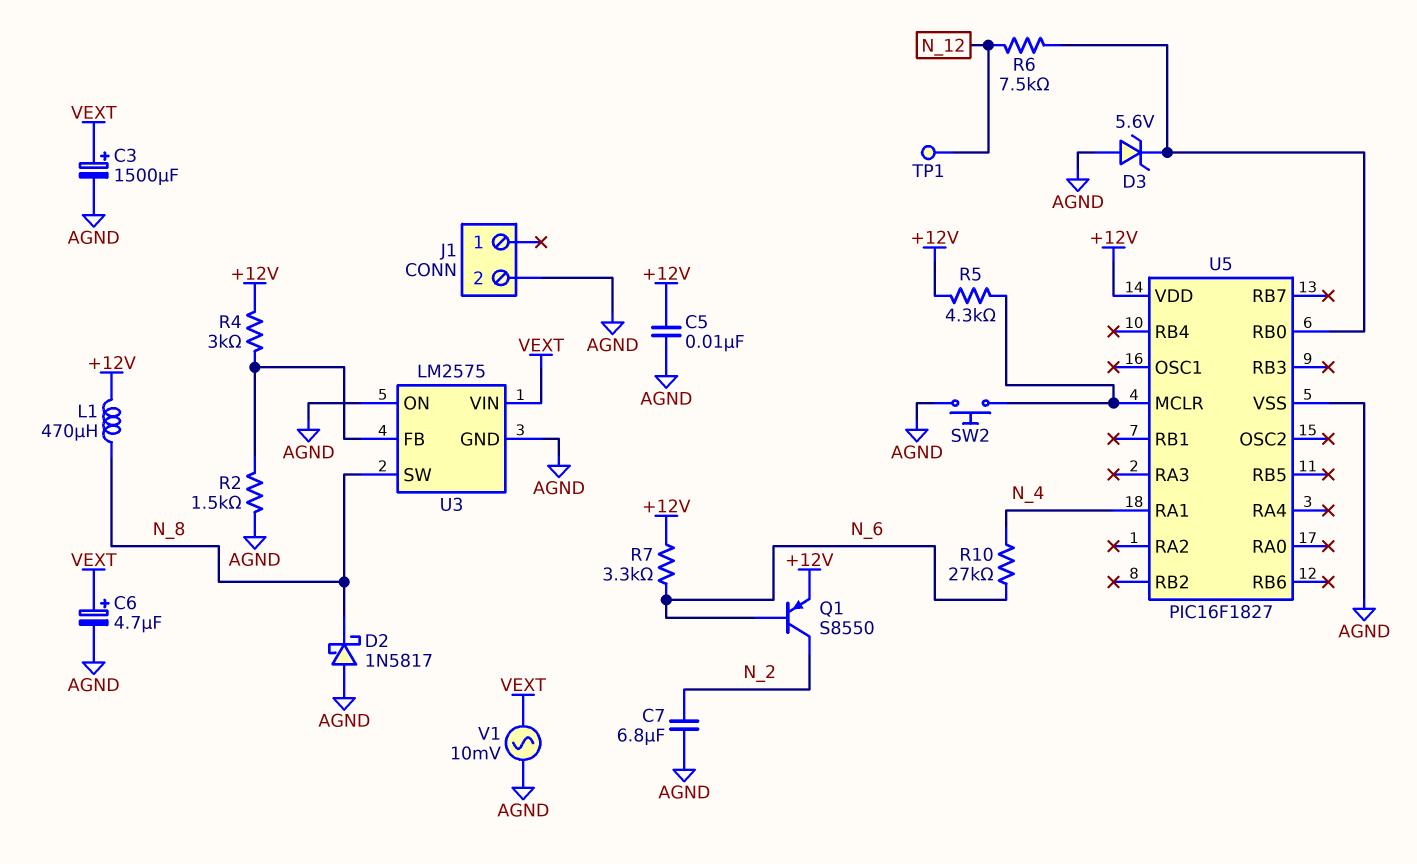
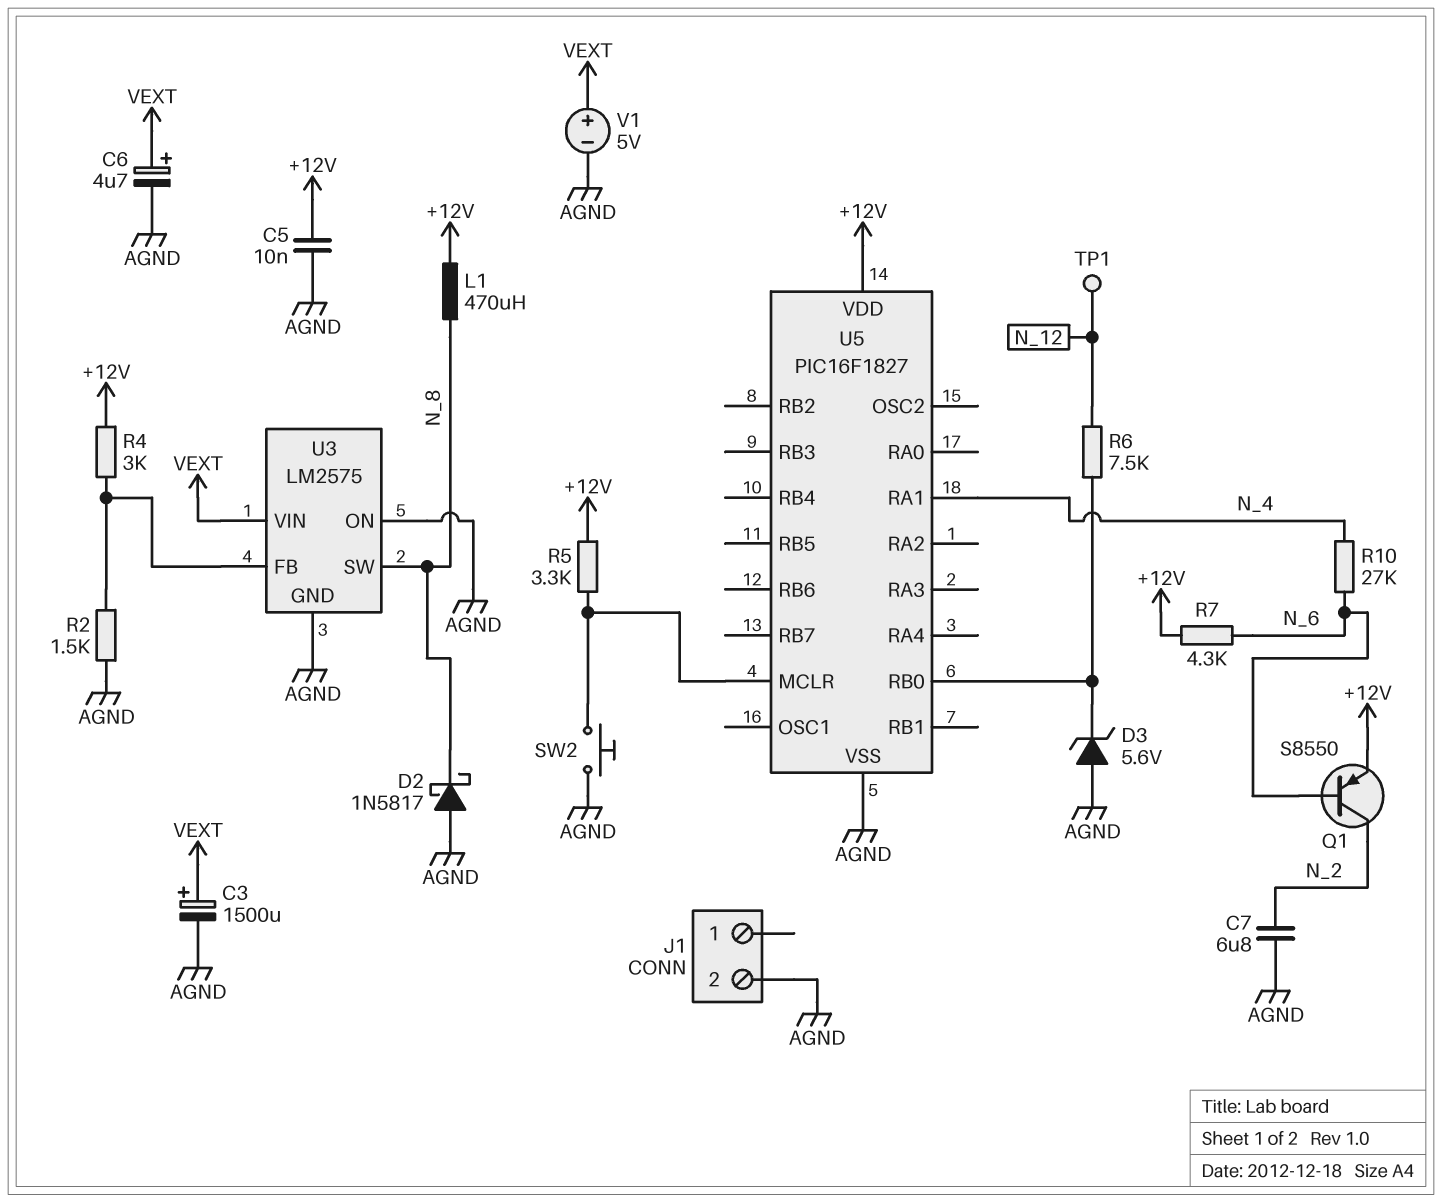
R5: 4.3k (+12V, U5/MCLR) -> 3.3k (+12V, U5/MCLR)
R7: 3.3k (+12V, N_6) -> 4.3k (+12V, N_6)
V1: AC 10mV (AGND, VEXT) -> 5V (plus VEXT, minus AGND)

